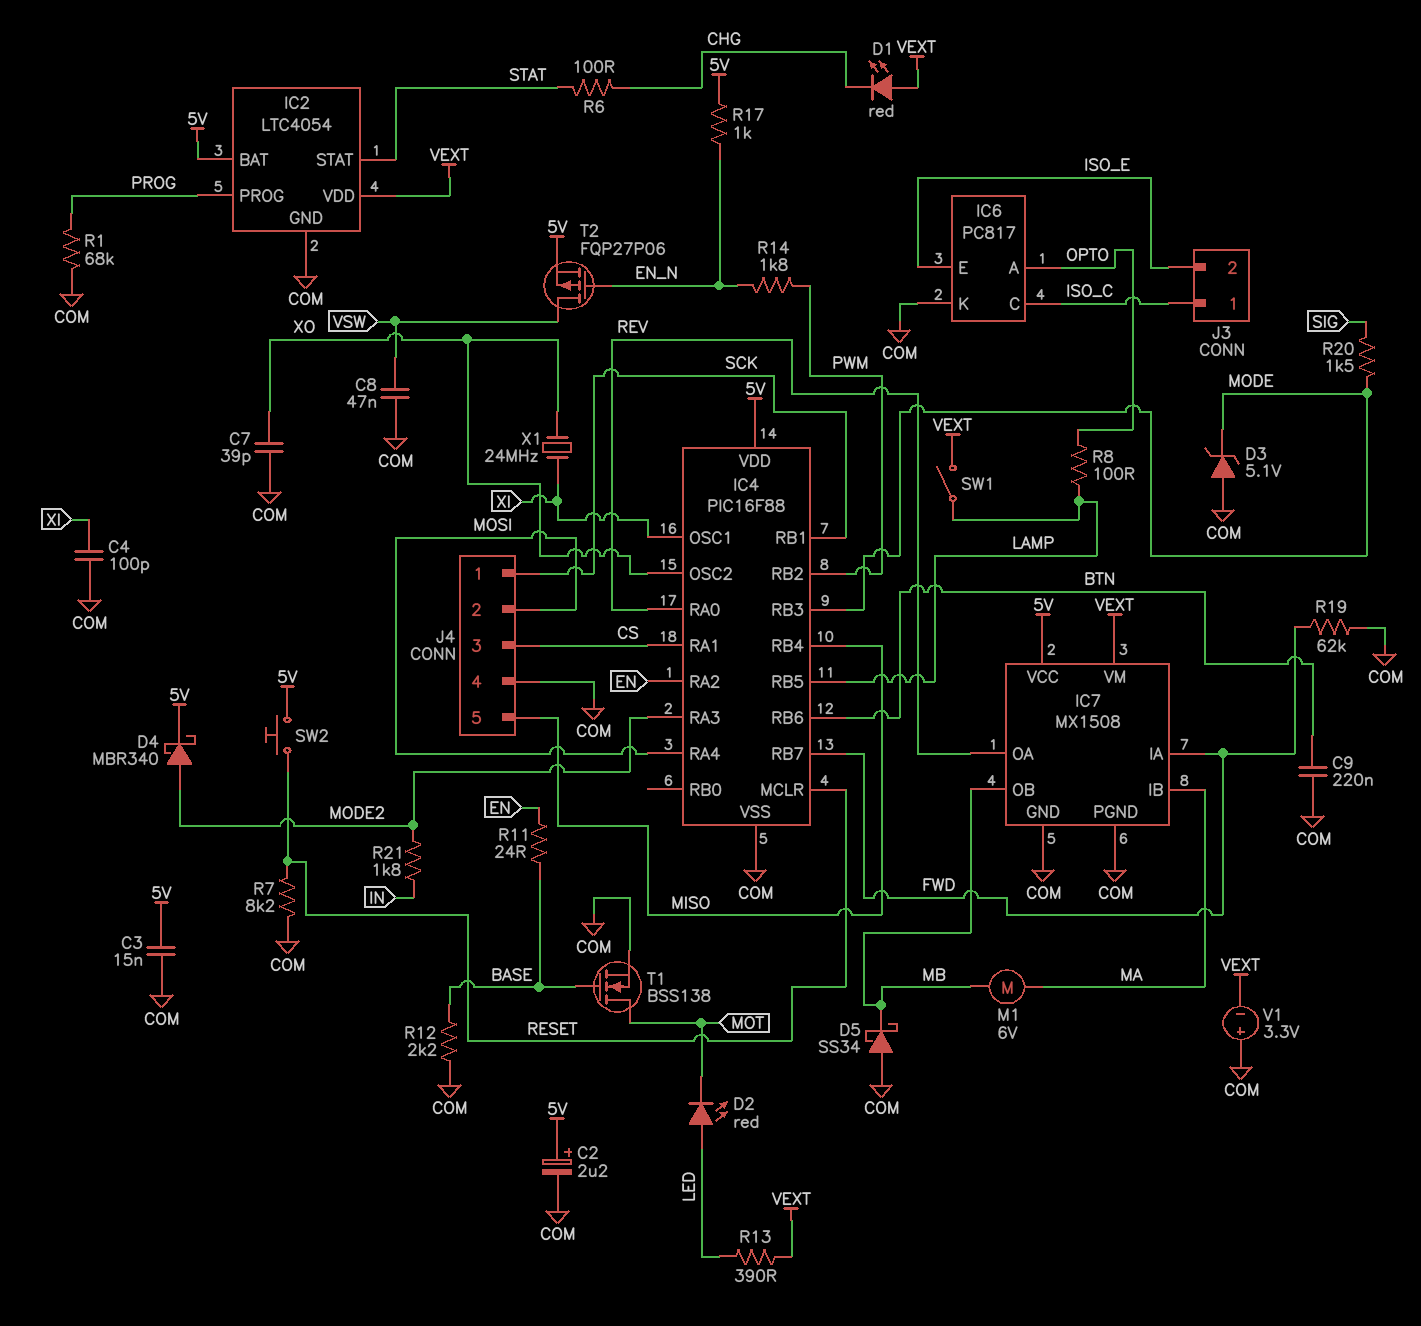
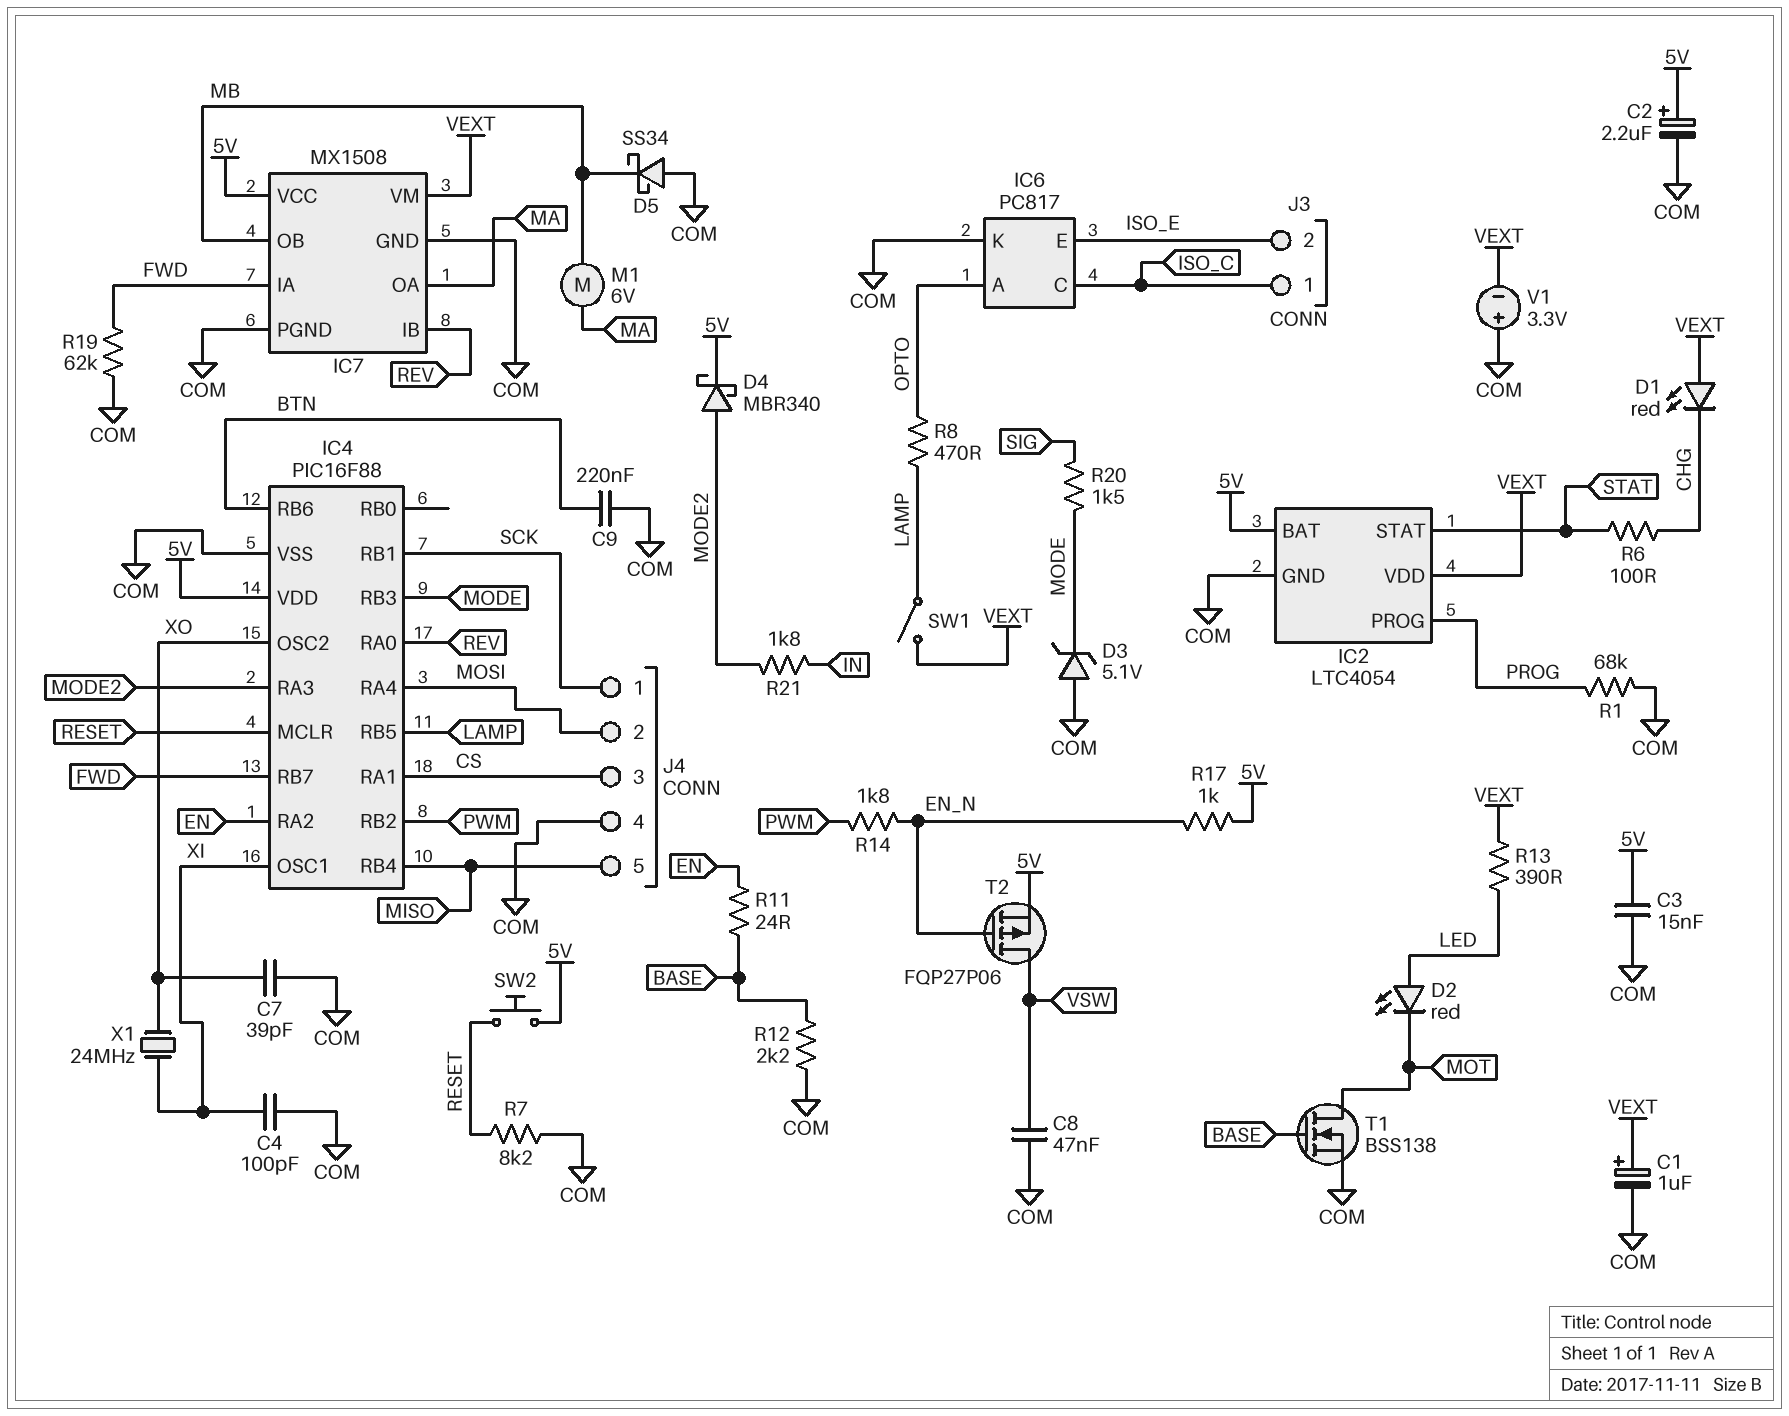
C1: none -> 1uF (plus VEXT, minus COM)
IC7 pin IB: MA -> REV
IC7 pin OA: REV -> MA
R8: 100 (LAMP, OPTO) -> 470 (LAMP, OPTO)

